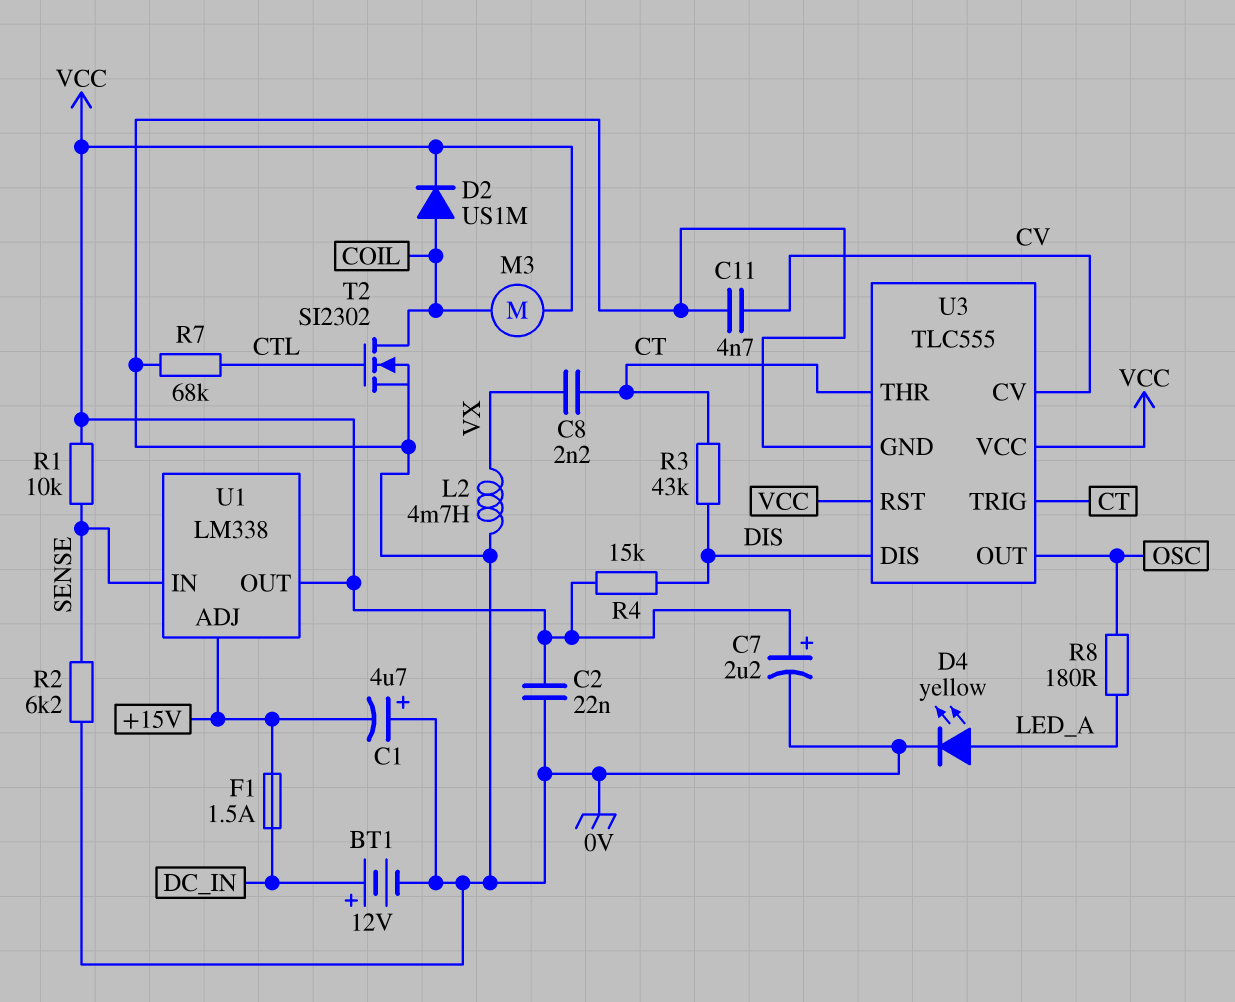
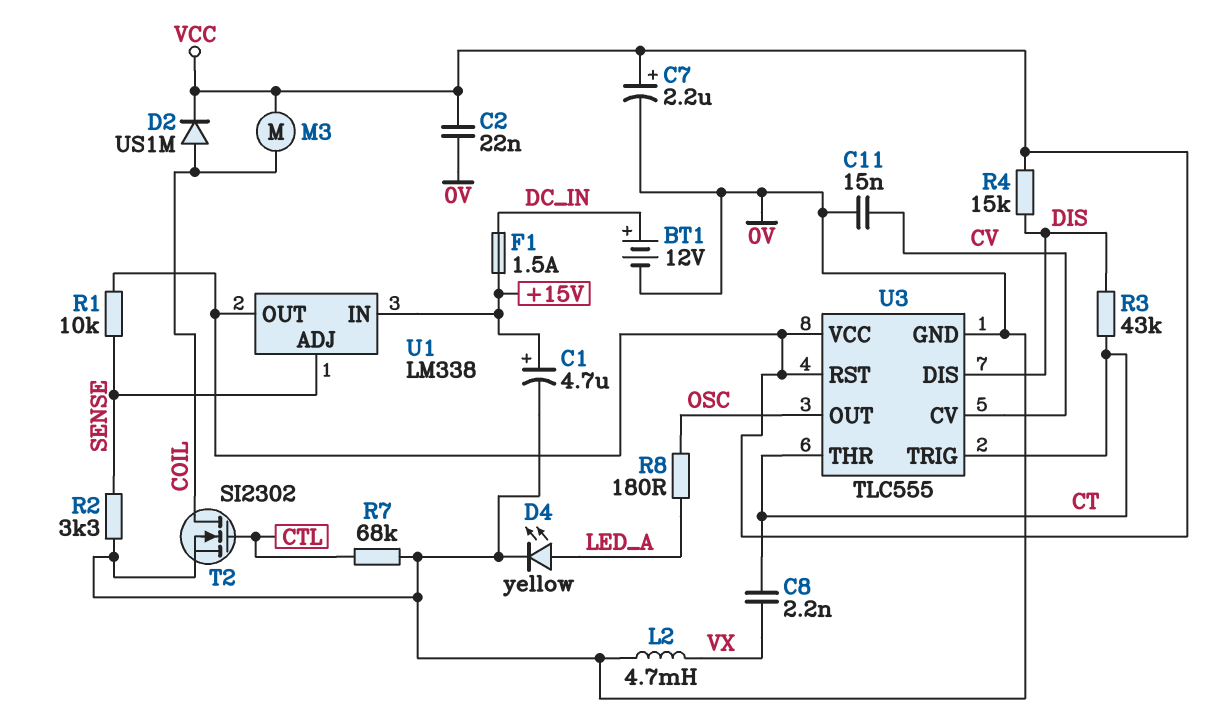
C1: 4.7uF (plus 0V, minus +15V) -> 4.7uF (plus +15V, minus 0V)
C11: 4.7nF (0V, CV) -> 15nF (0V, CV)
R2: 6.2k (0V, SENSE) -> 3.3k (0V, SENSE)
U1 pin ADJ: +15V -> SENSE
U1 pin IN: SENSE -> +15V

